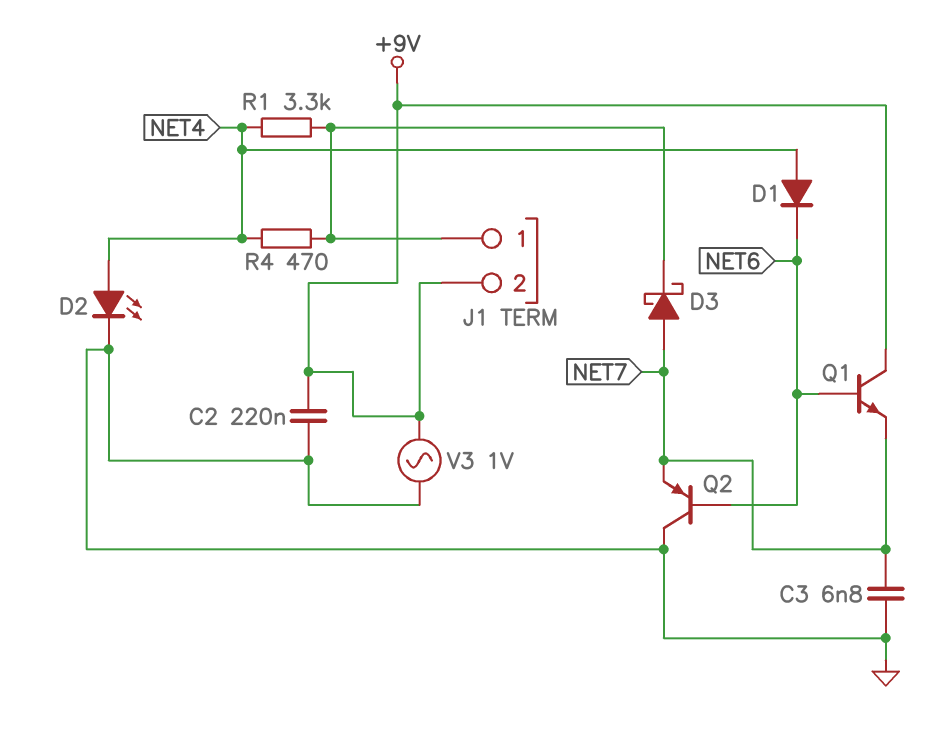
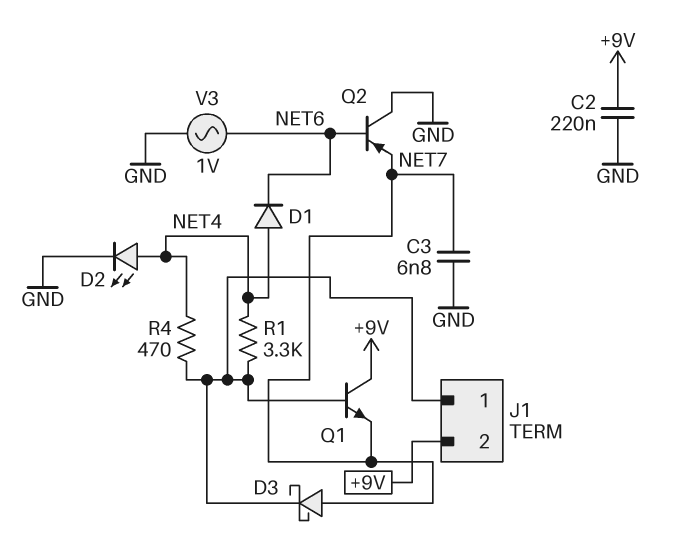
Q1: NPN (B NET6, C +9V, E NET7) -> NPN (B J1/1, C +9V, E NET7)
V3: AC 1V (+9V, GND) -> AC 1V (GND, NET6)

